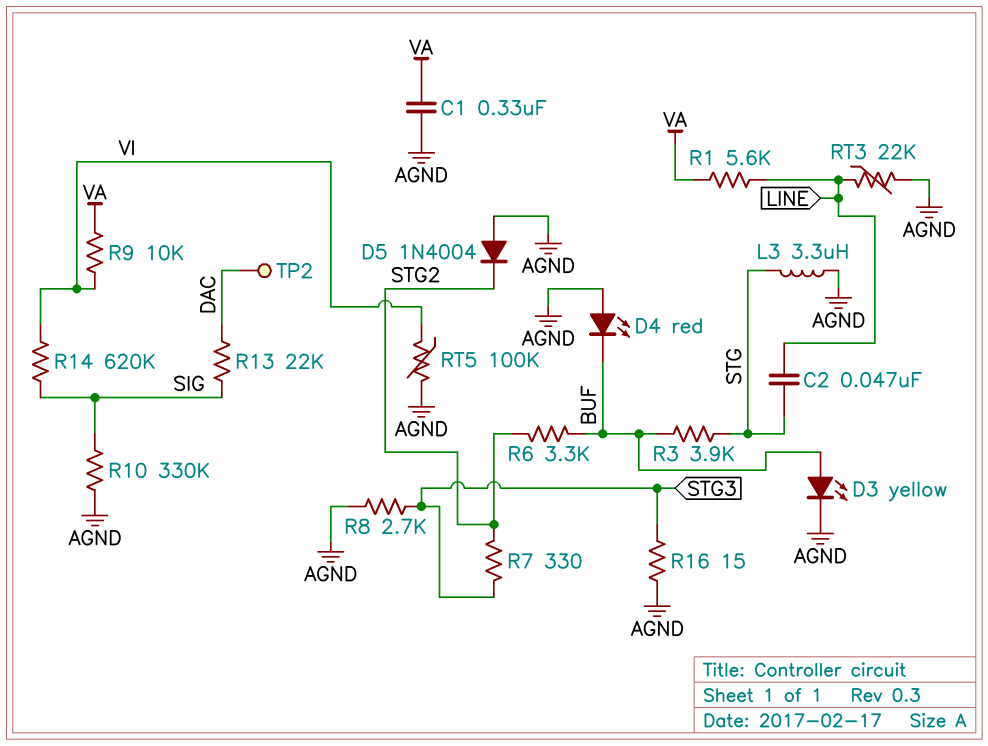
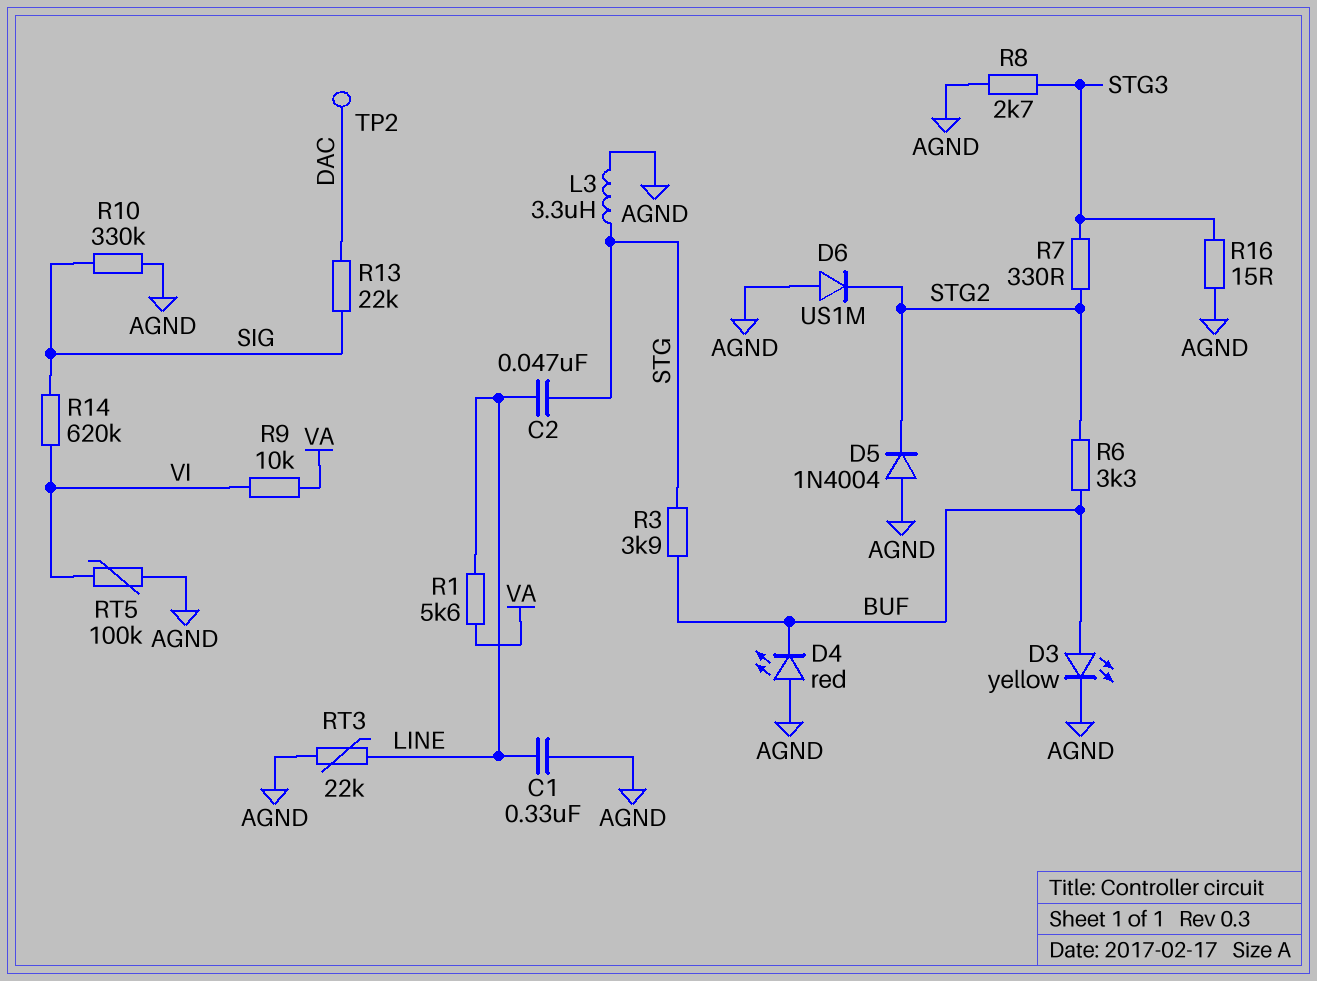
C1: 330nF (AGND, VA) -> 330nF (AGND, LINE)
D6: none -> diode US1M (A AGND, K STG2)

